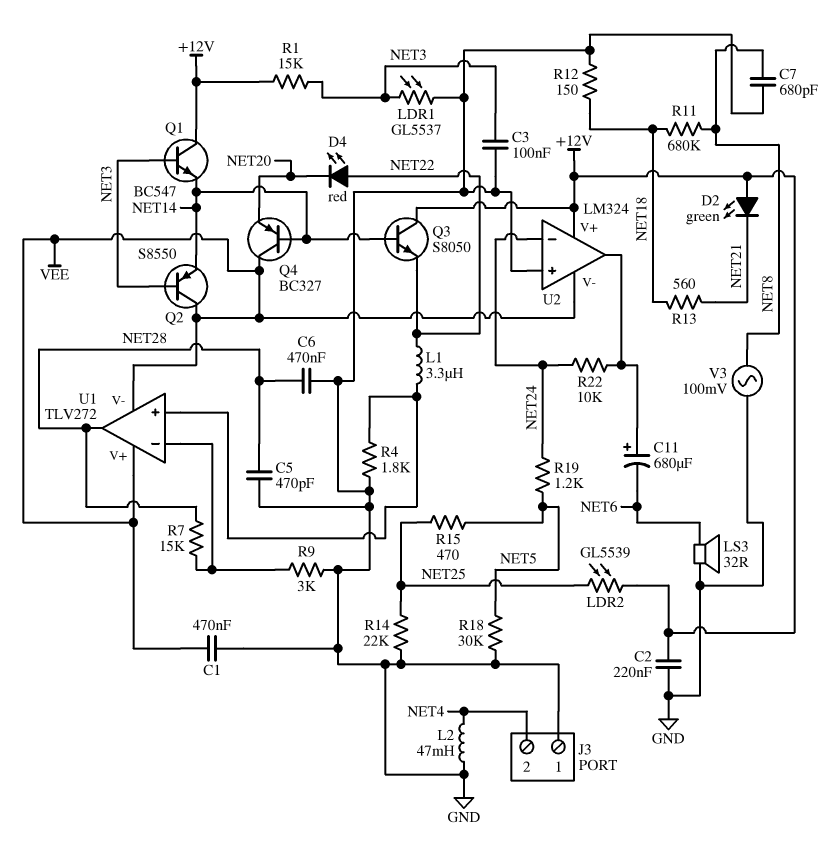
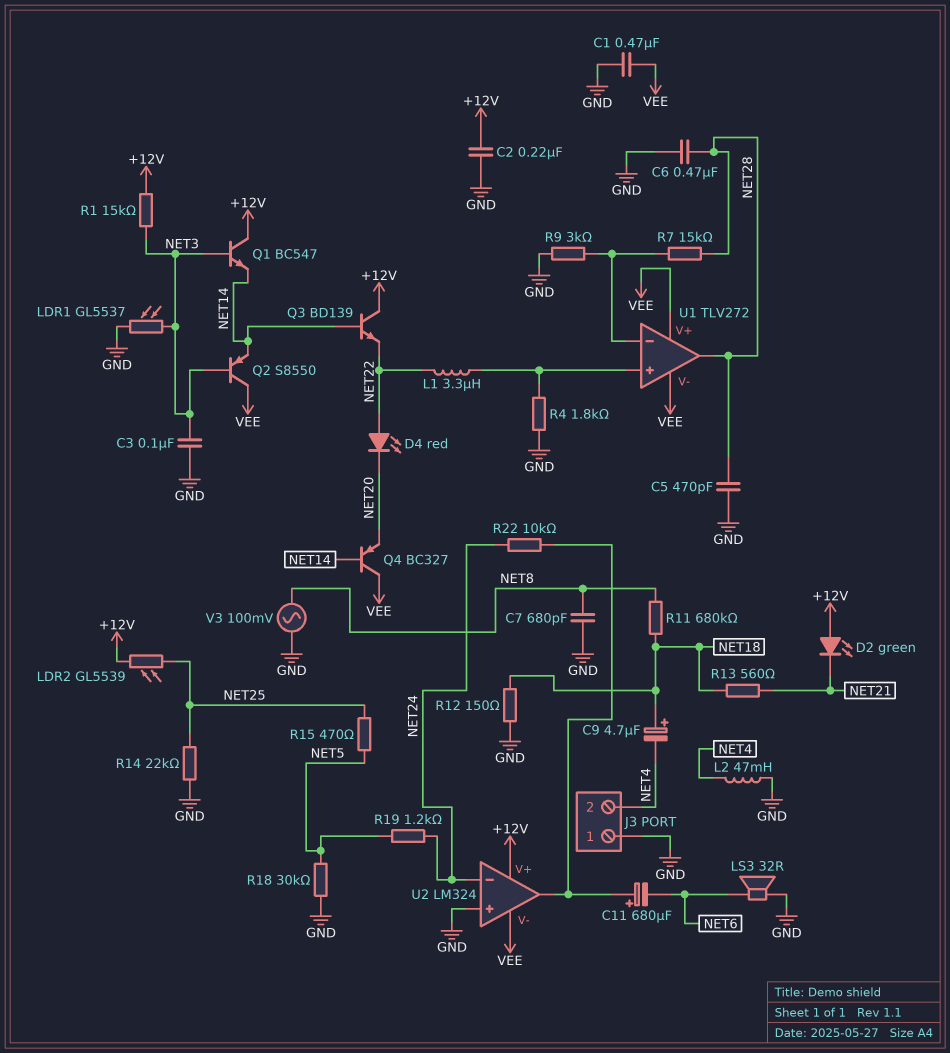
C9: none -> 4.7uF (plus NET18, minus NET4)
Q3: NPN S8050 (B NET14, C +12V, E NET22) -> NPN BD139 (B NET14, C +12V, E NET22)

